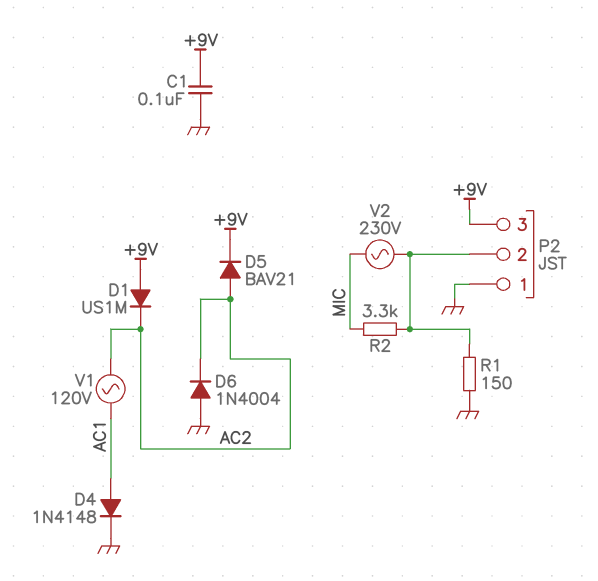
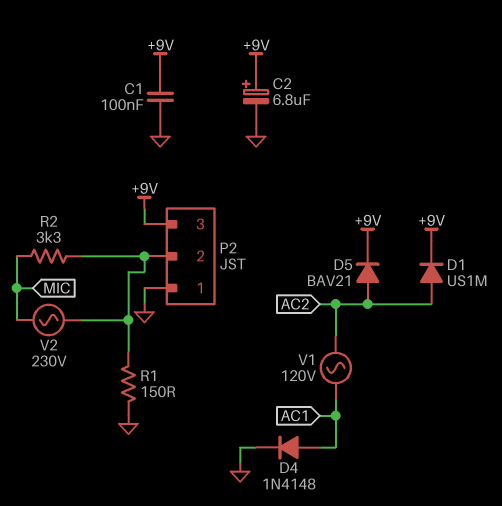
C2: none -> 6.8uF (plus +9V, minus GND)
D1: diode US1M (A +9V, K AC2) -> diode US1M (A AC2, K +9V)
D6: diode 1N4004 (A GND, K AC2) -> none

